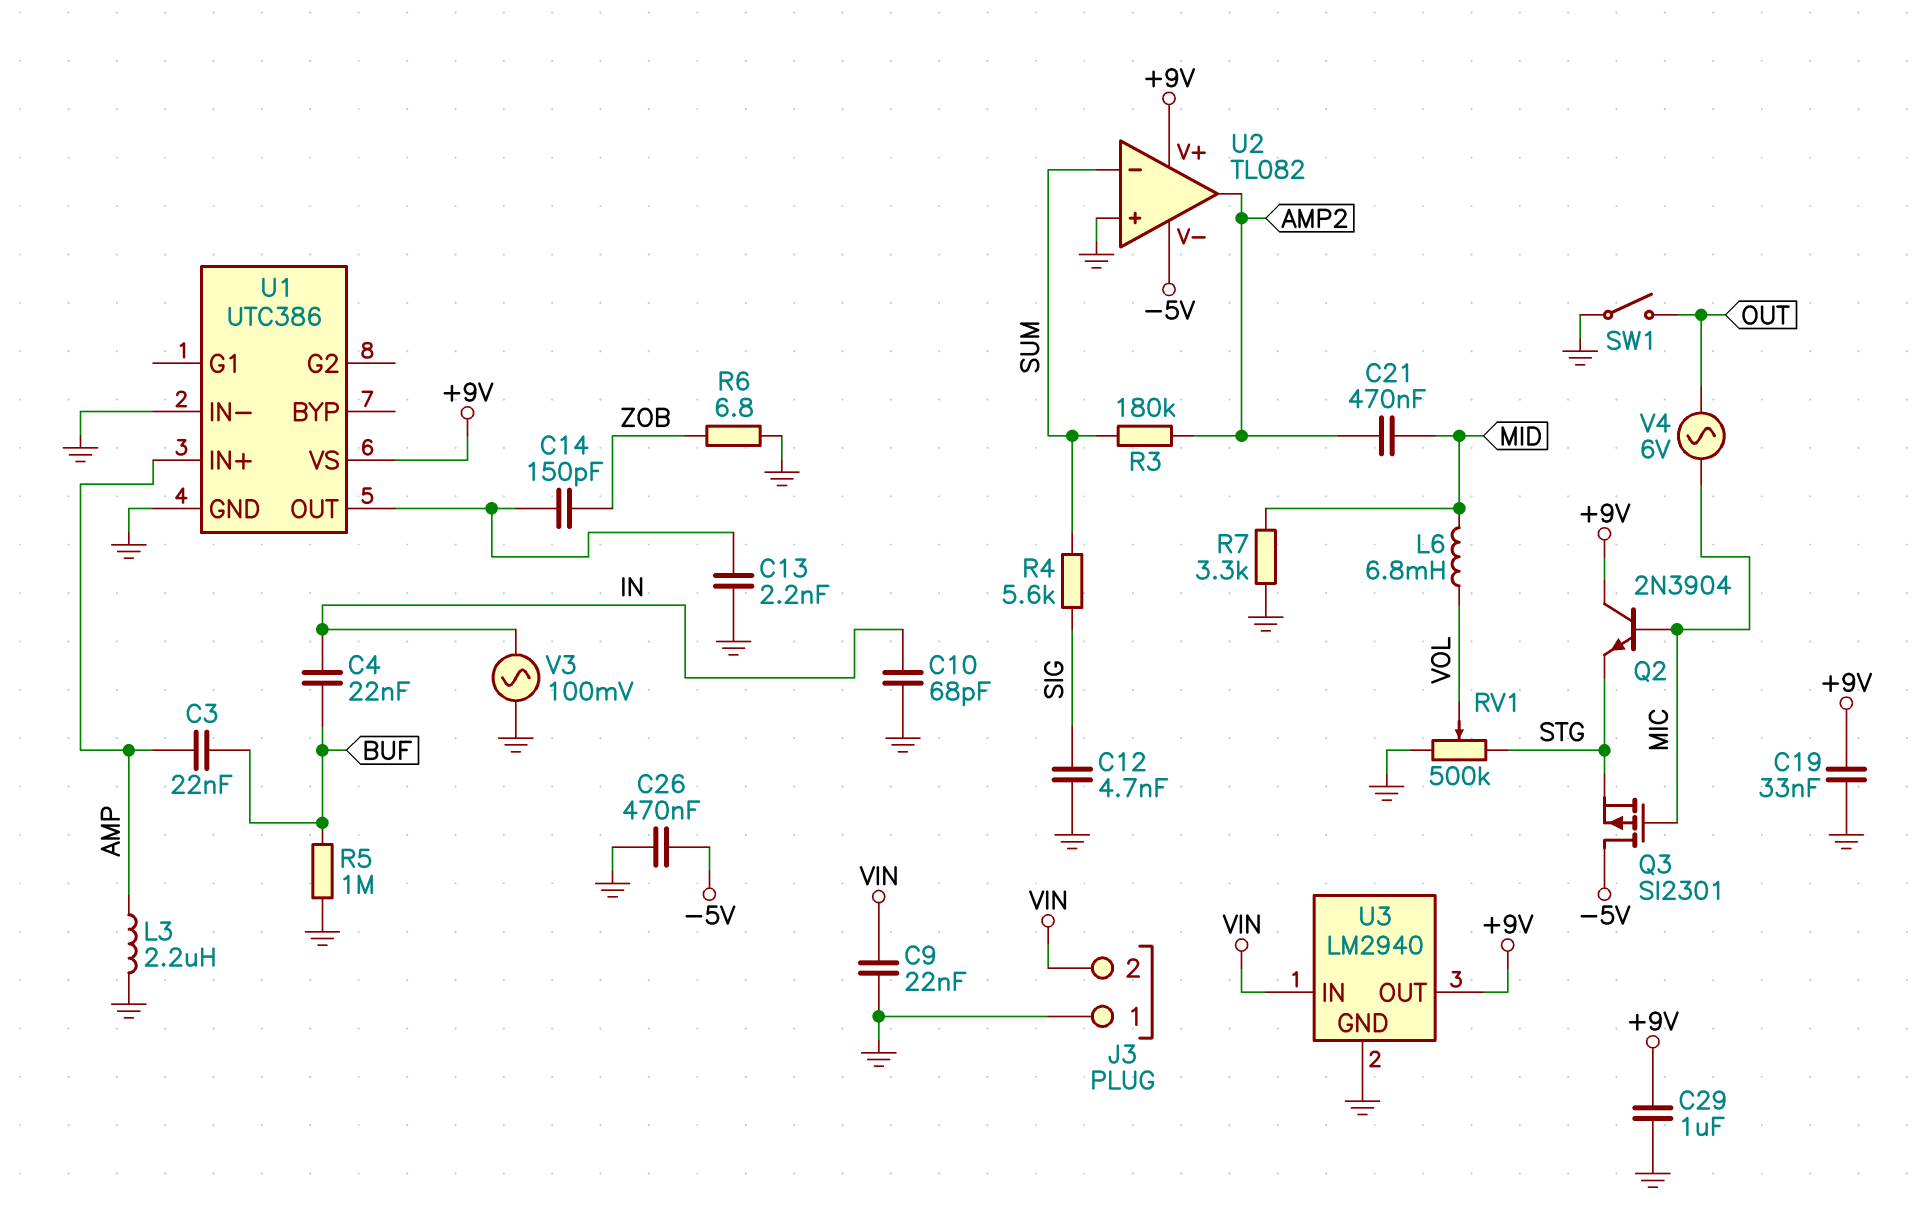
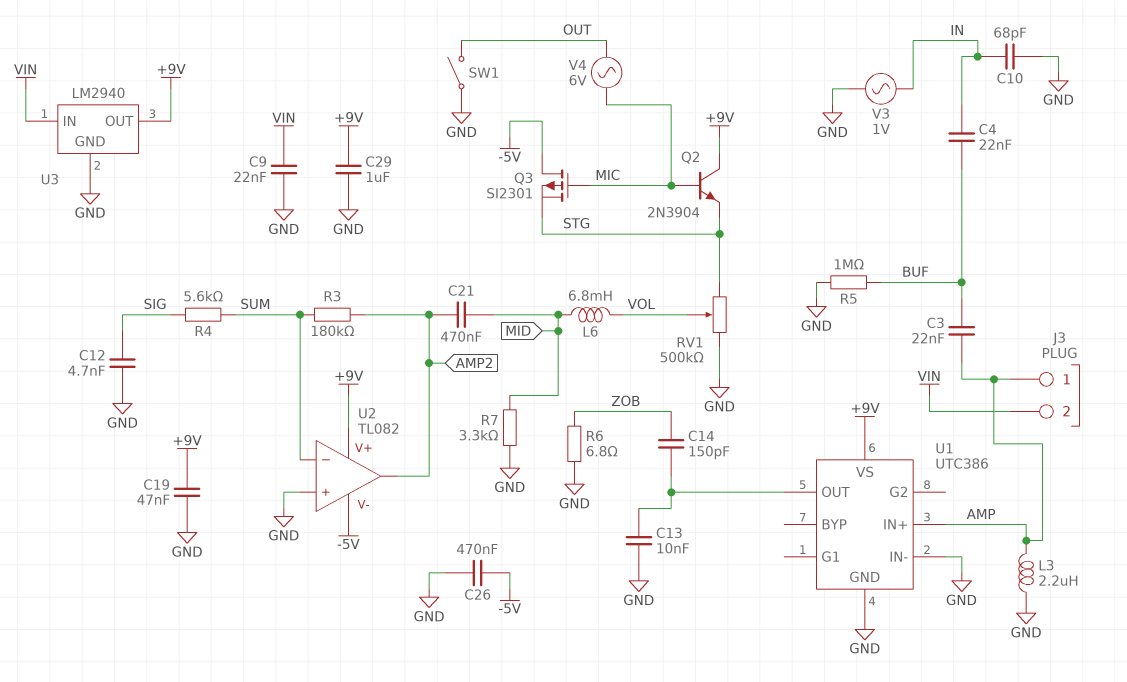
C13: 2.2nF (GND, U1/OUT) -> 10nF (GND, U1/OUT)
C19: 33nF (+9V, GND) -> 47nF (+9V, GND)
J3 pin 1: GND -> AMP
V3: AC 100mV (GND, IN) -> AC 1V (GND, IN)

